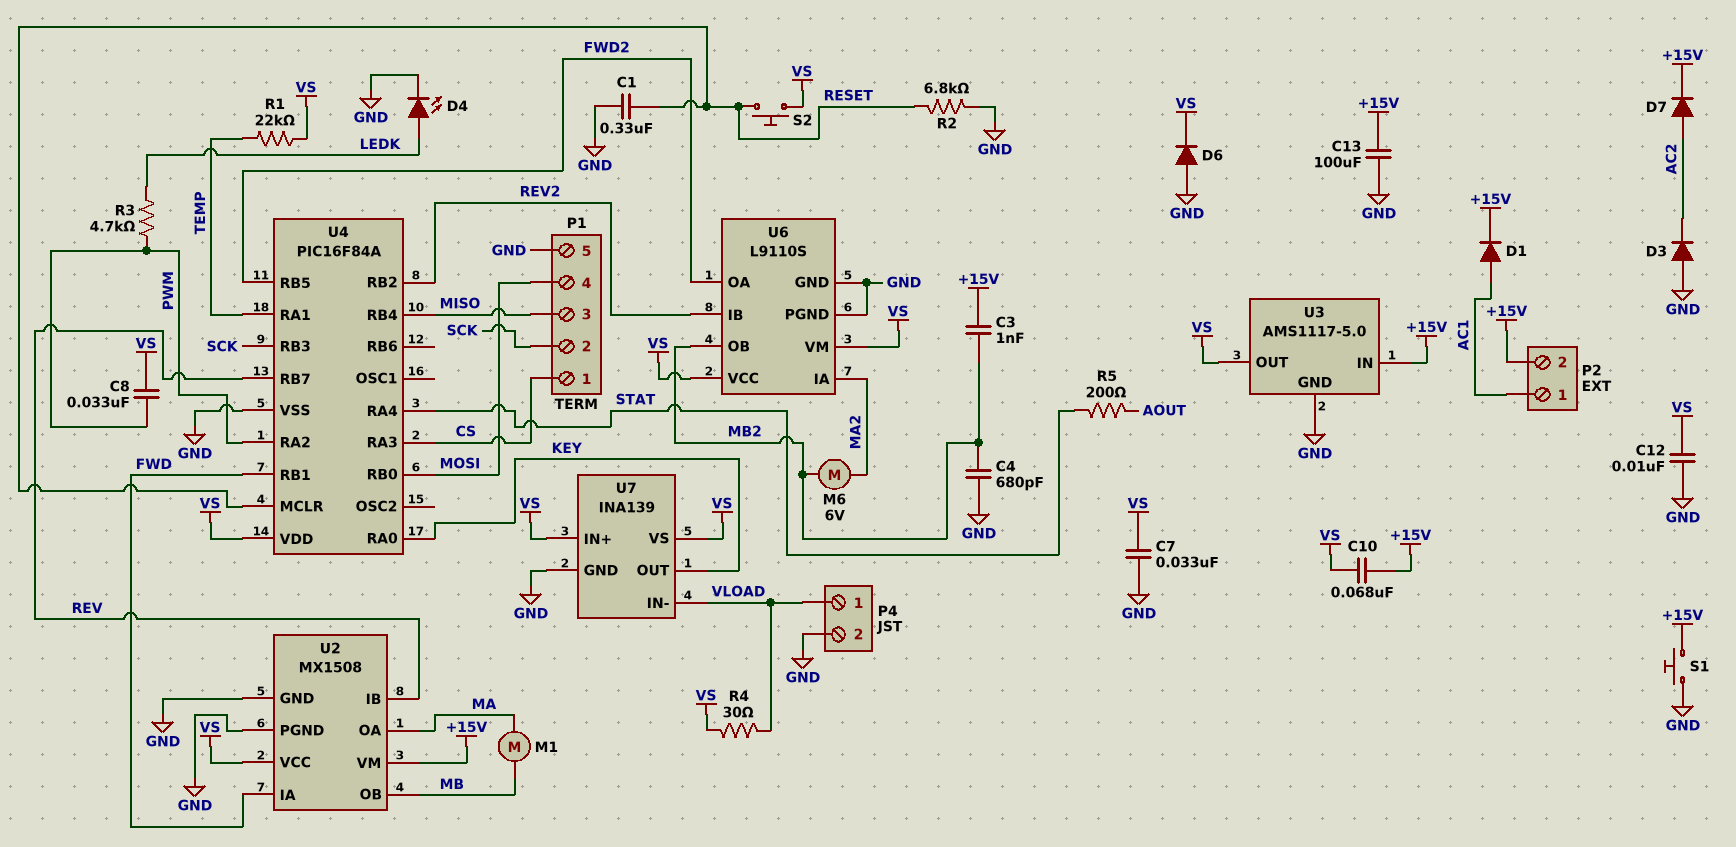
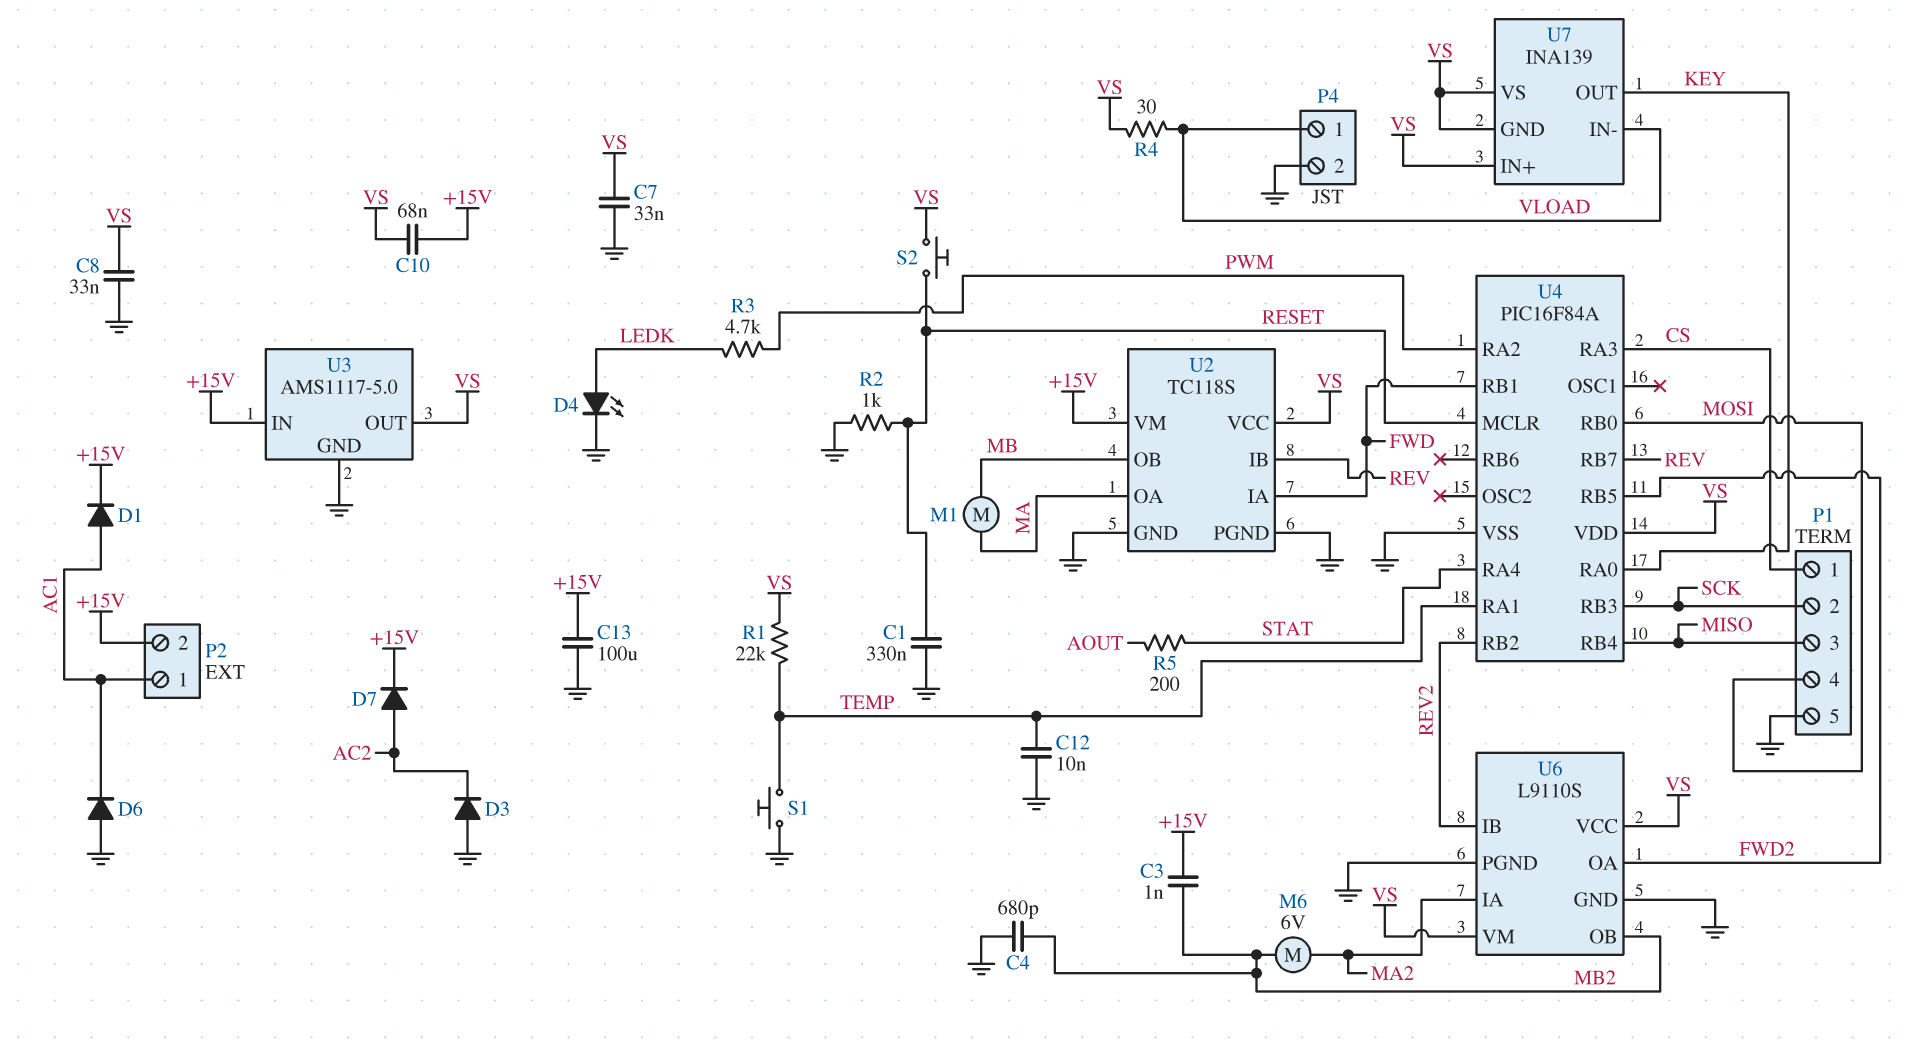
C8: 33nF (PWM, VS) -> 33nF (GND, VS)
C12: 10nF (GND, VS) -> 10nF (GND, TEMP)
D6: diode (A GND, K VS) -> diode (A GND, K AC1)
R2: 6.8k (GND, RESET) -> 1k (GND, RESET)
S1: button (+15V, GND) -> button (GND, TEMP)
U2: MX1508 -> TC118S
U7 pin GND: GND -> VS

